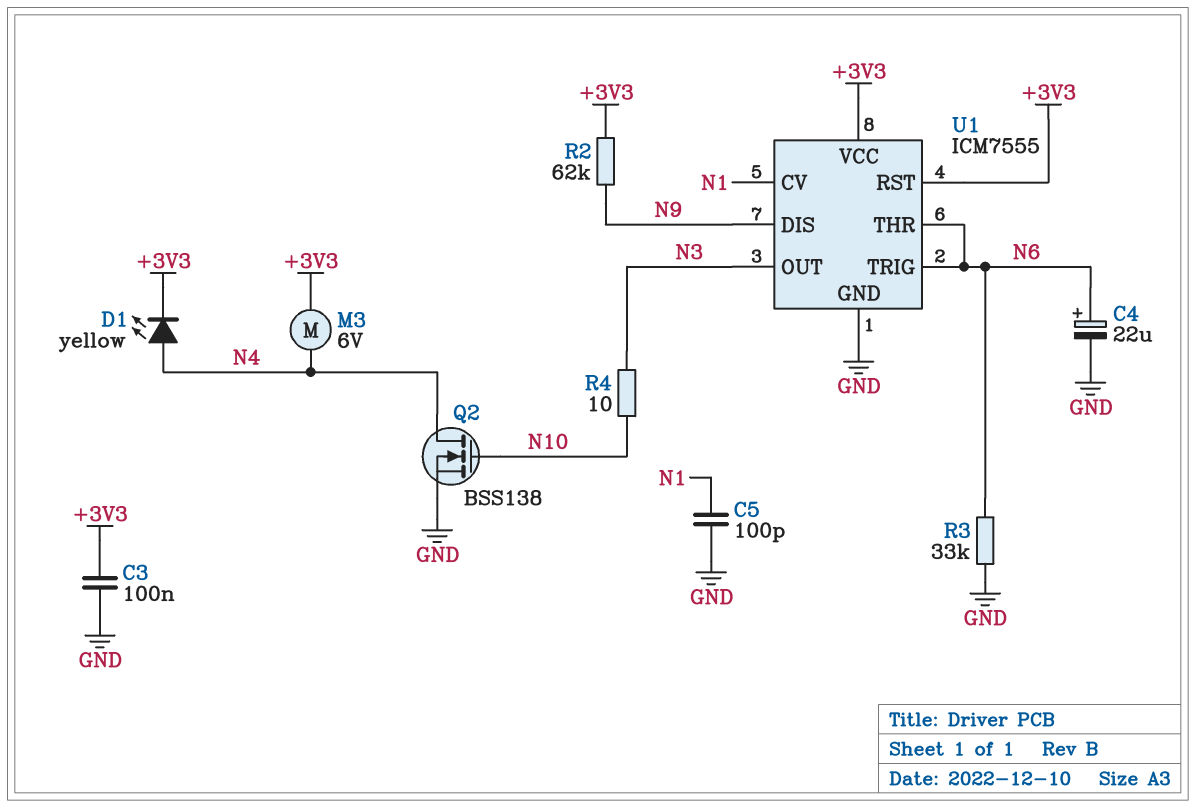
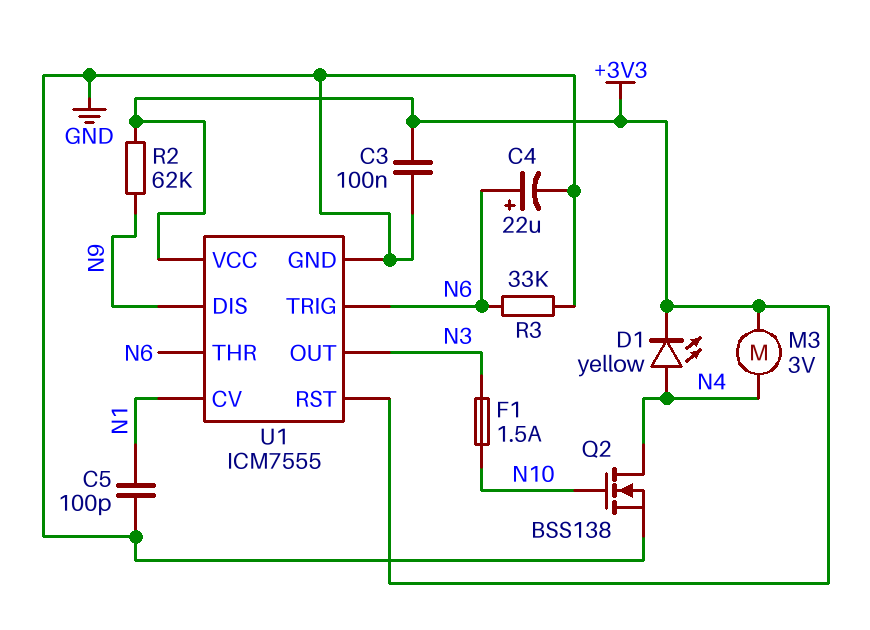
F1: none -> 1.5A (N3, N10)
M3: motor 6V (+3V3, N4) -> motor 3V (+3V3, N4)
R4: 10 (N3, N10) -> none

